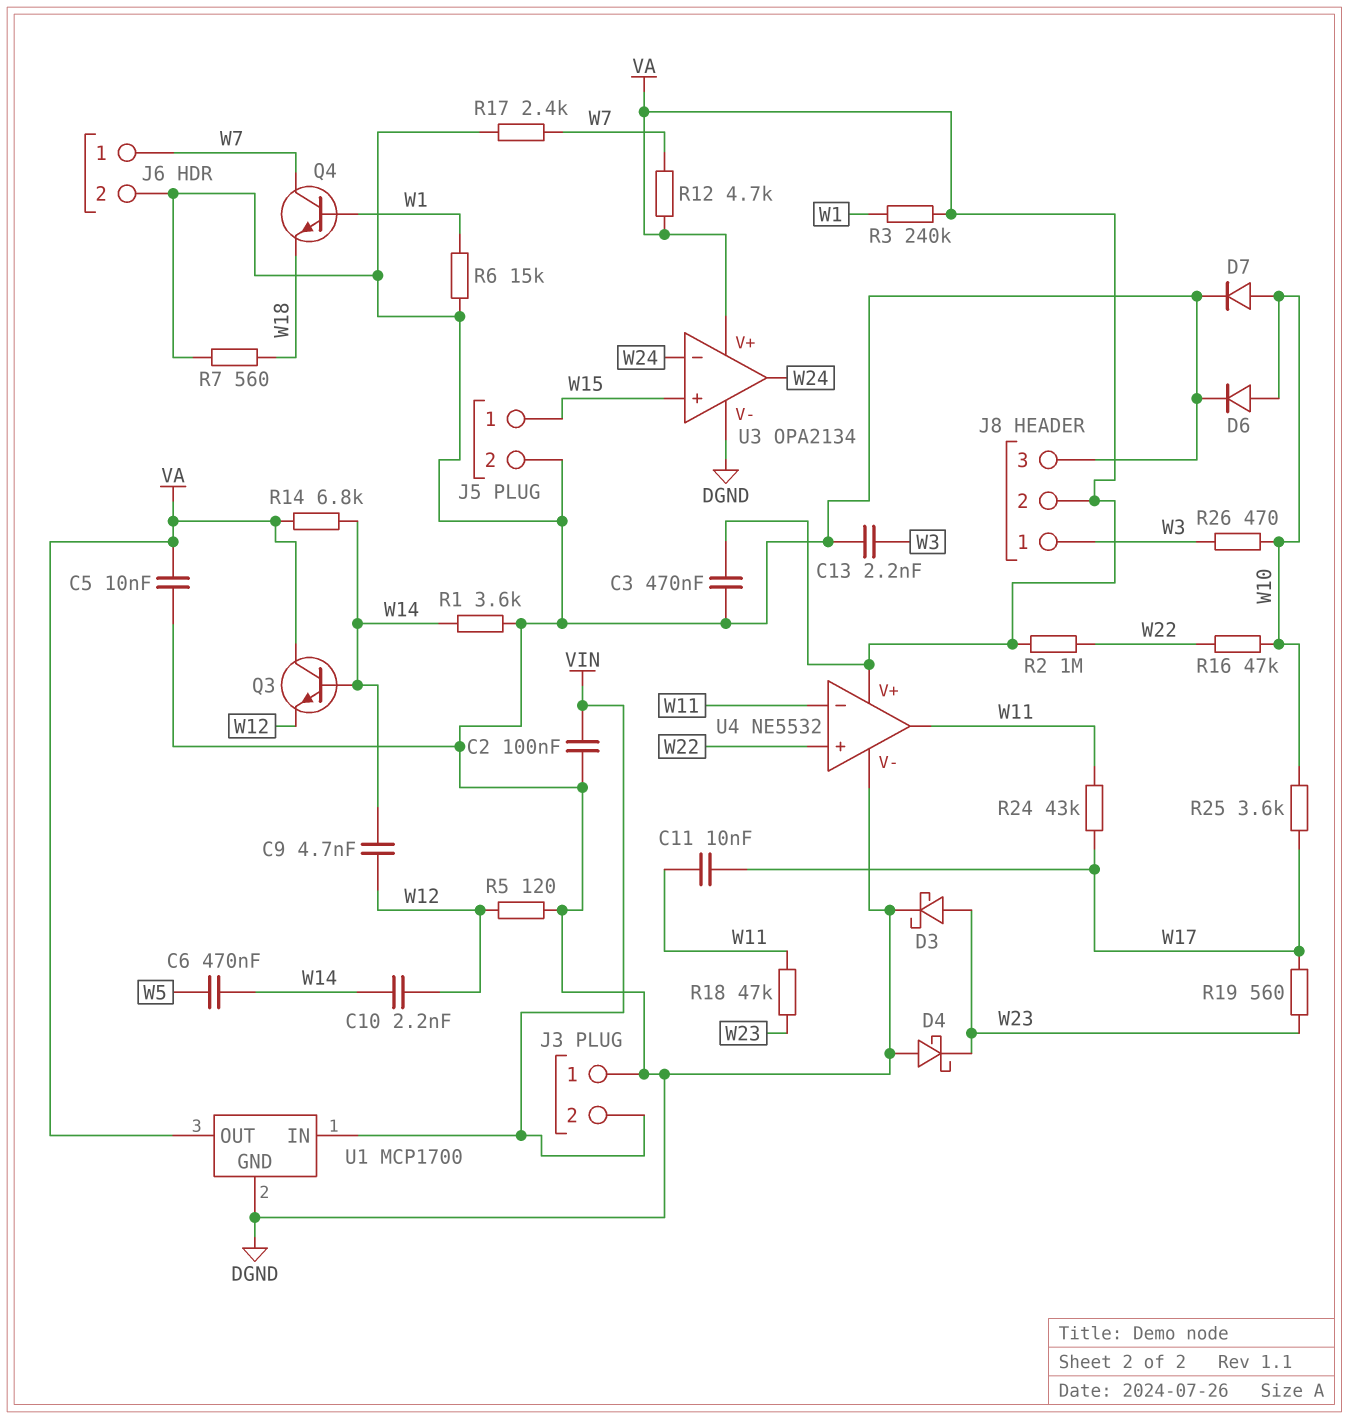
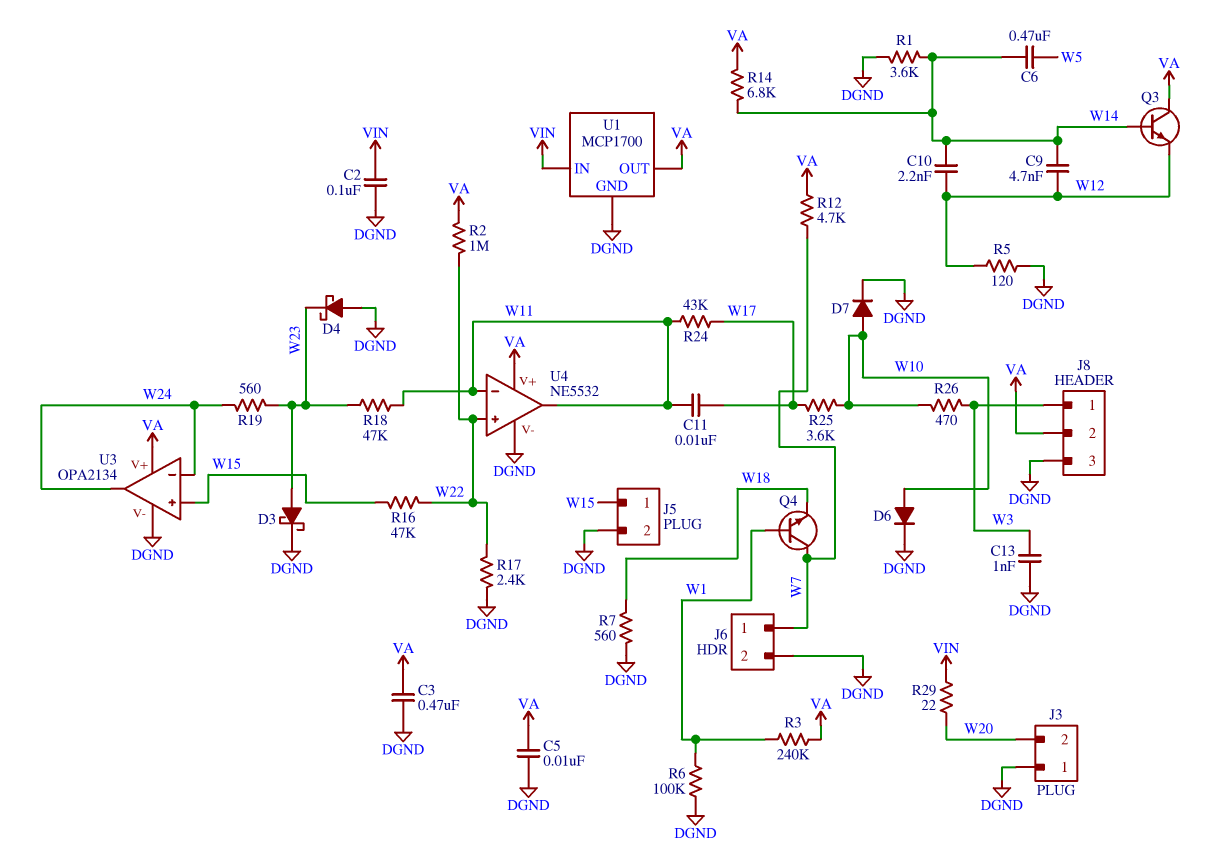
C13: 2.2nF (DGND, W3) -> 1nF (DGND, W3)
J3 pin 2: VIN -> W20
R6: 15k (DGND, W1) -> 100k (DGND, W1)
R16: 47k (W10, W22) -> 47k (W15, W22)
R17: 2.4k (DGND, W7) -> 2.4k (DGND, W22)
R19: 560 (W17, W23) -> 560 (W23, W24)
R29: none -> 22 (VIN, W20)

